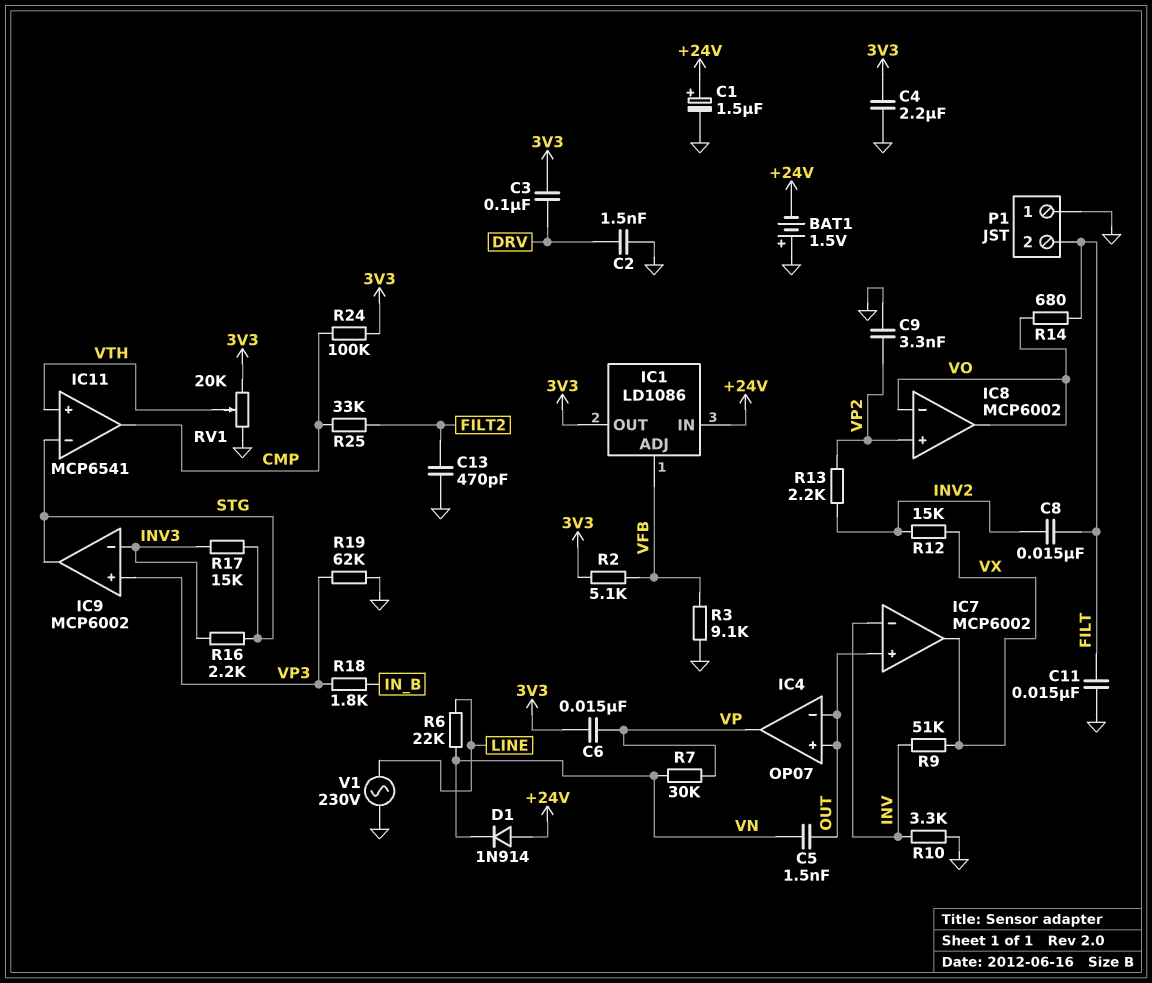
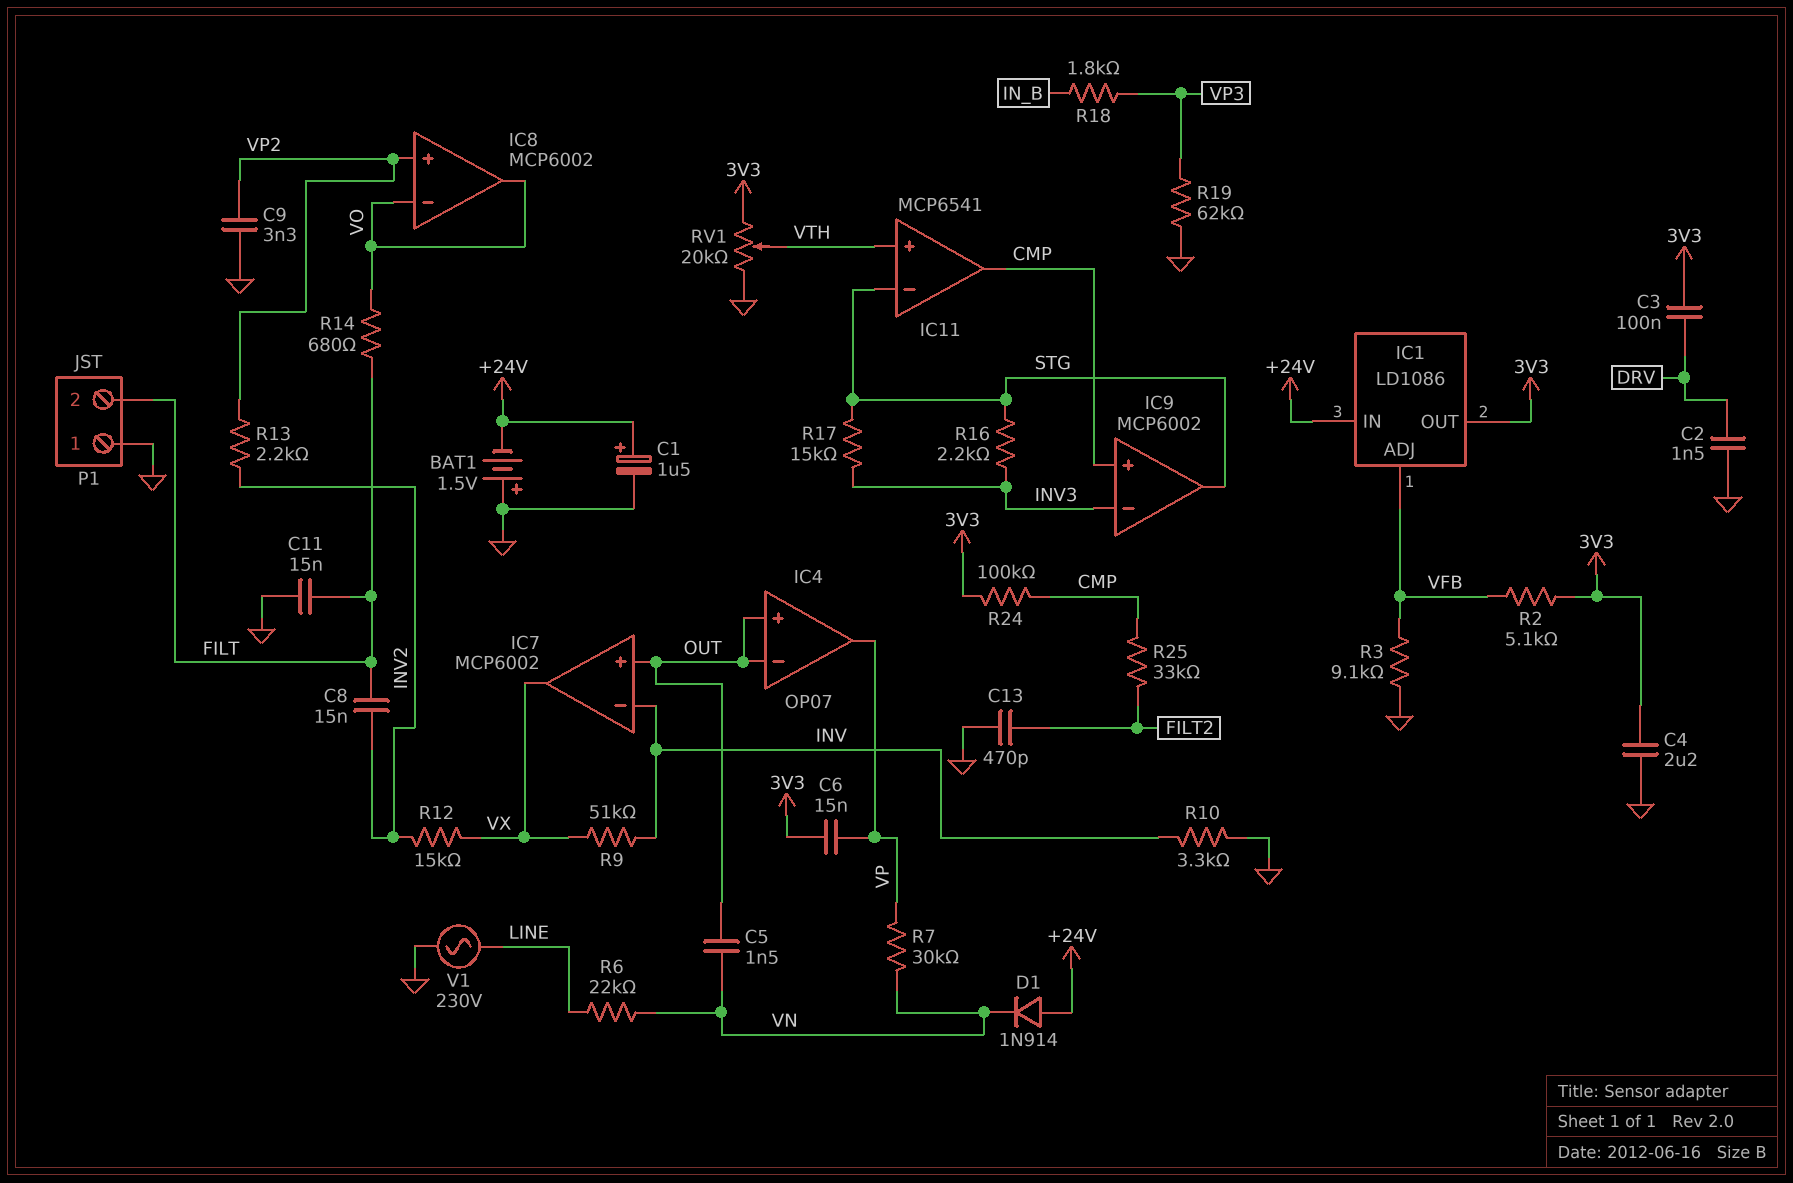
IC9 pin in+: VP3 -> CMP

